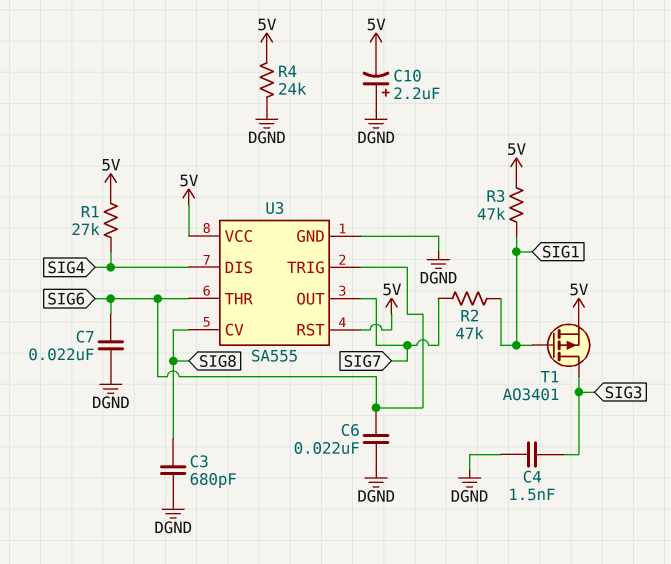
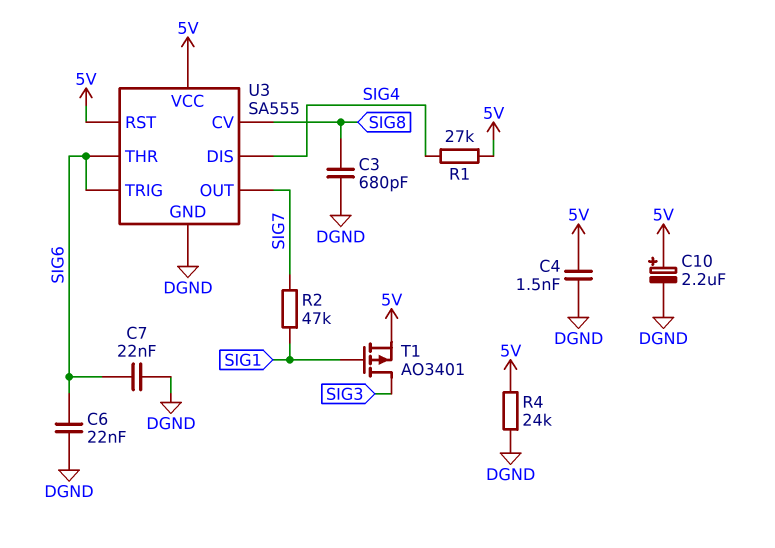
C4: 1.5nF (DGND, SIG3) -> 1.5nF (5V, DGND)
C10: 2.2uF (plus DGND, minus 5V) -> 2.2uF (plus 5V, minus DGND)
R3: 47k (5V, SIG1) -> none

